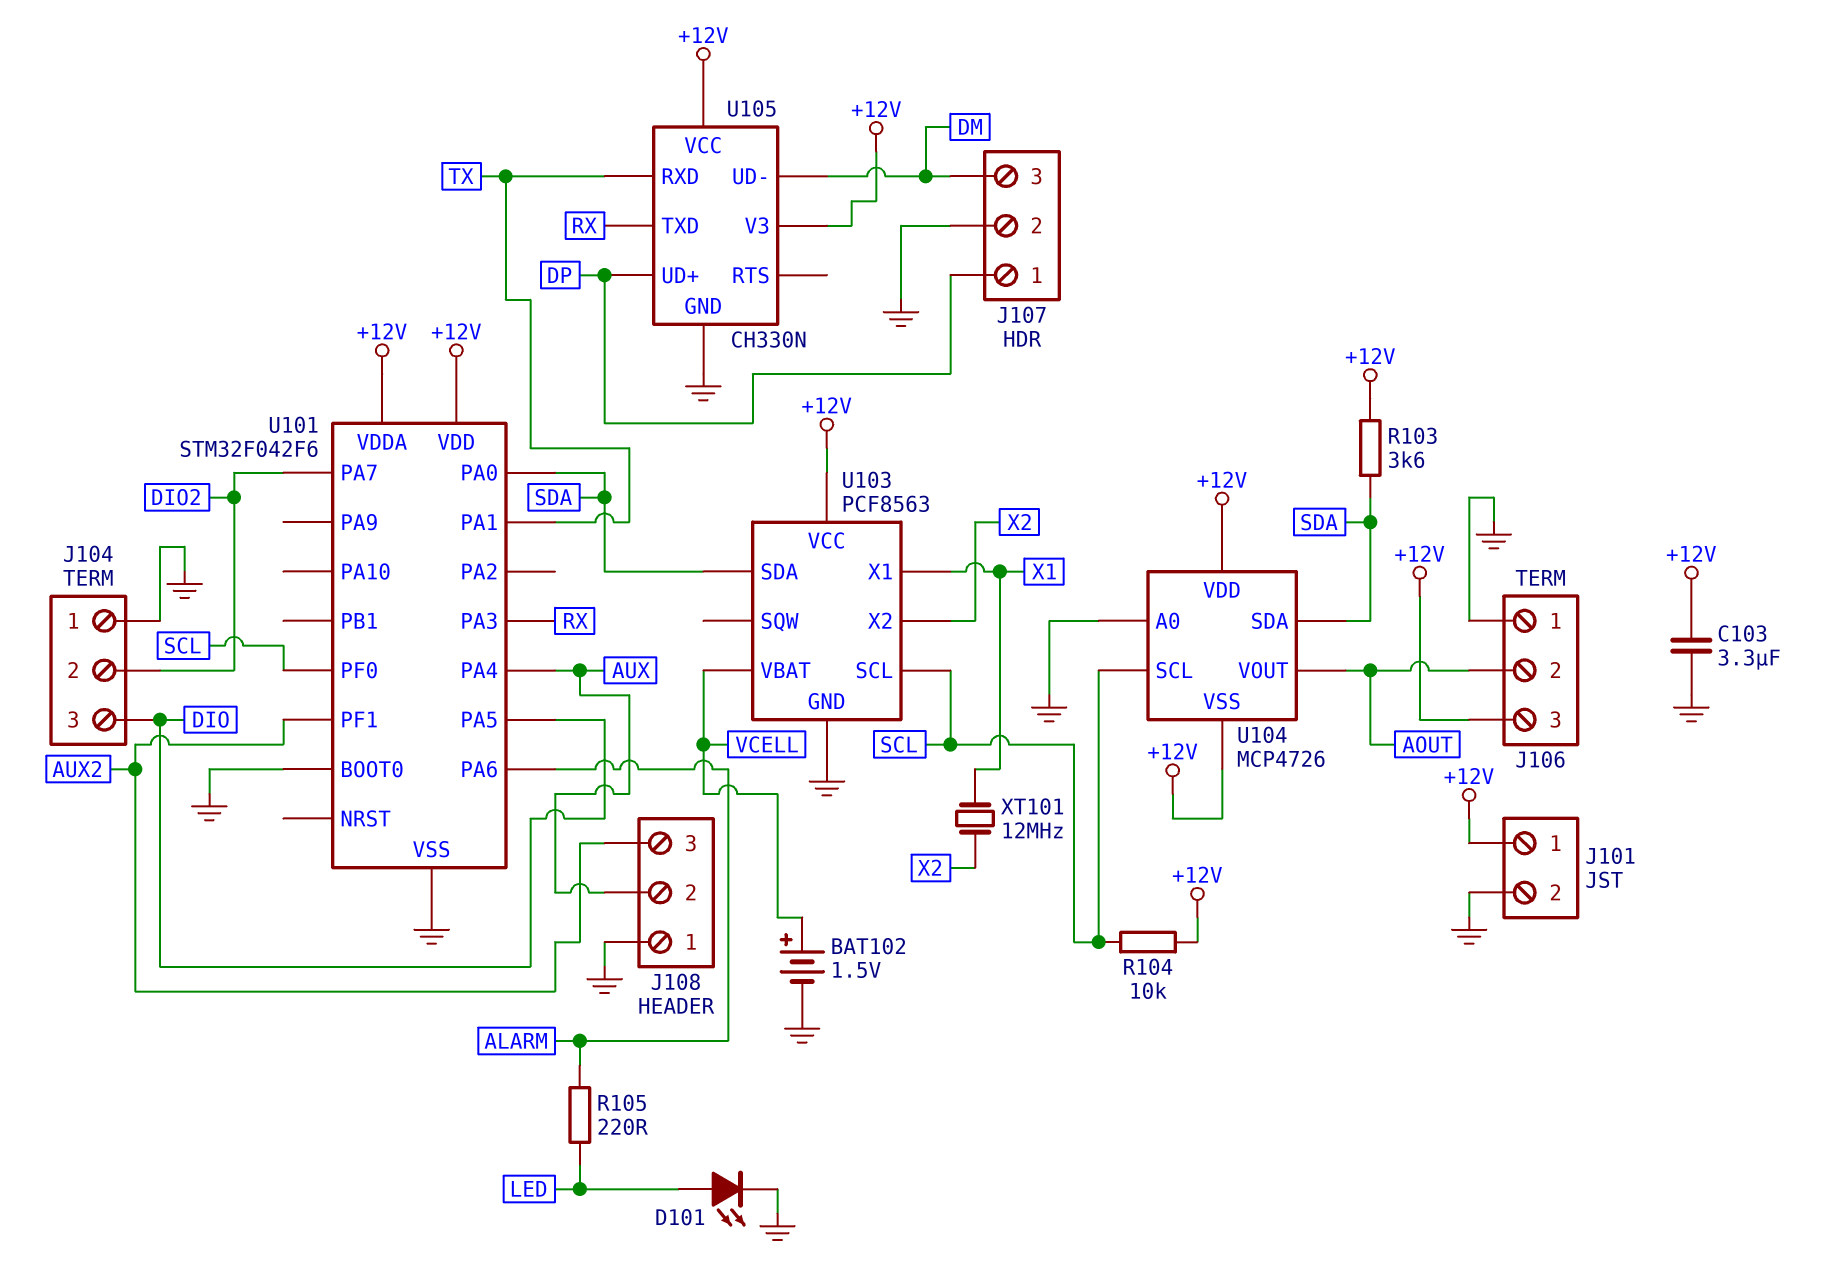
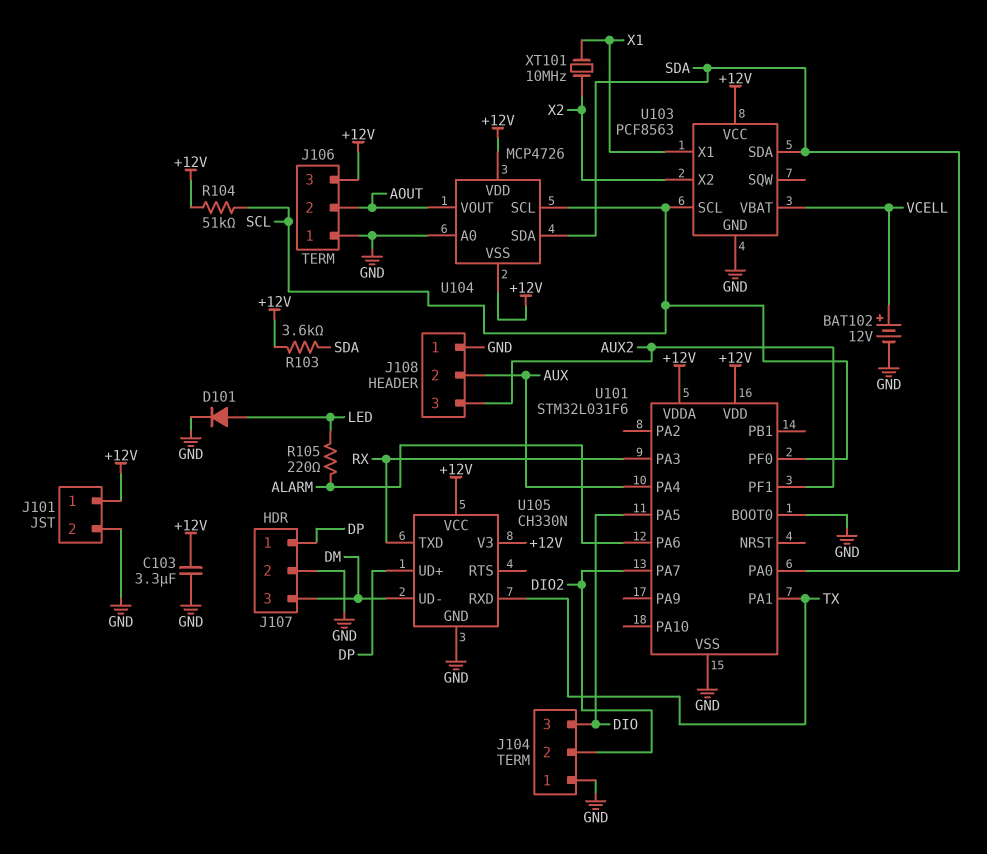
BAT102: 1.5V (plus VCELL, minus GND) -> 12V (plus VCELL, minus GND)
D101: LED (A LED, K GND) -> diode (A LED, K GND)
R104: 10k (+12V, SCL) -> 51k (+12V, SCL)
U101: STM32F042F6 -> STM32L031F6
XT101: 12MHz (X1, X2) -> 10MHz (X1, X2)

